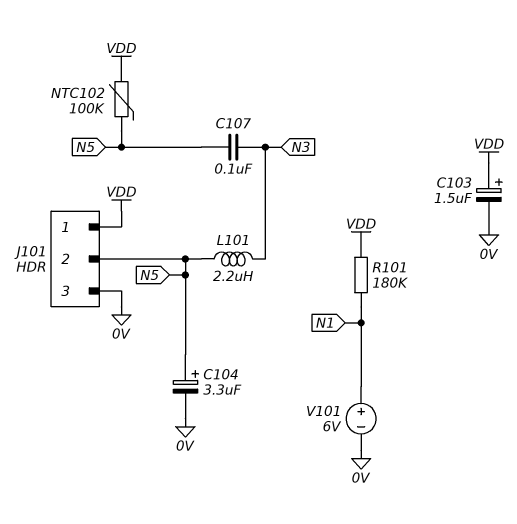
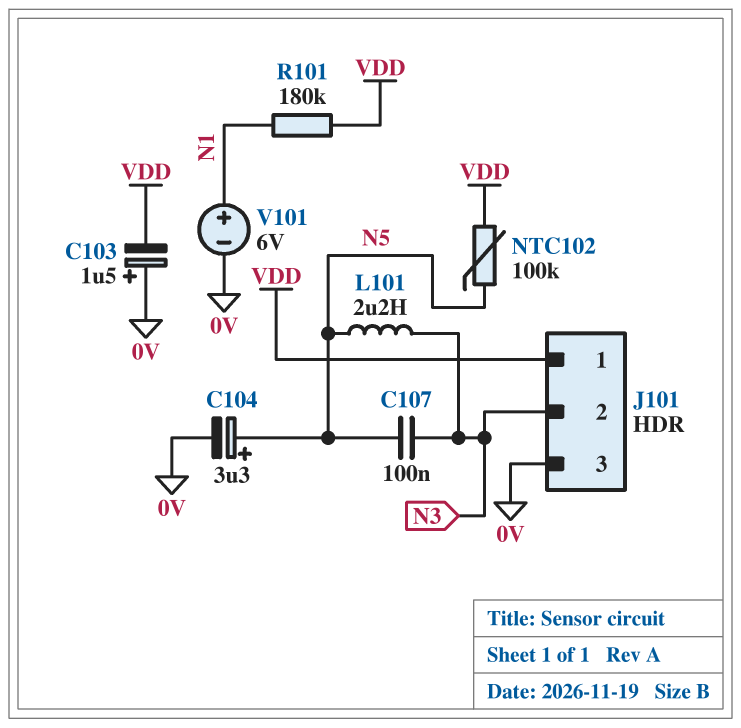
C103: 1.5uF (plus VDD, minus 0V) -> 1.5uF (plus 0V, minus VDD)
J101 pin 2: N5 -> N3

